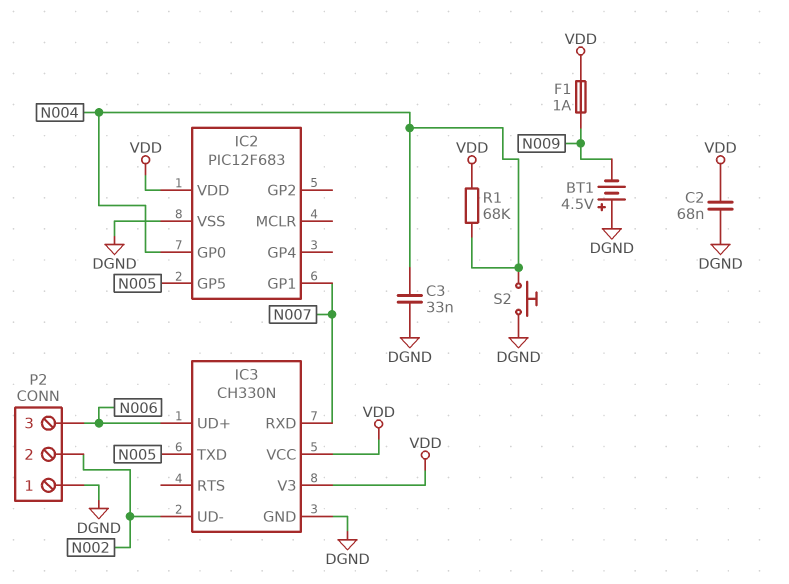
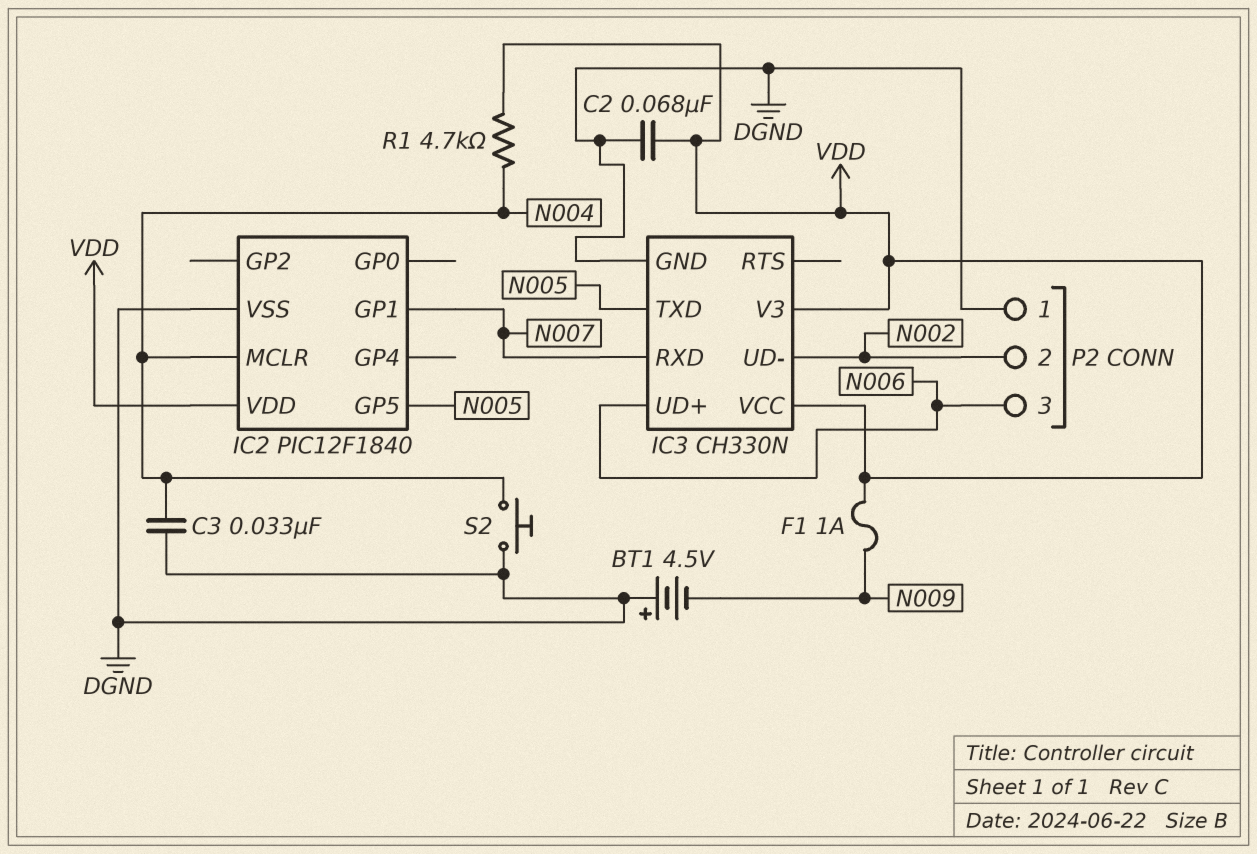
IC2: PIC12F683 -> PIC12F1840
IC2 pin GP0: N004 -> none
IC2 pin MCLR: none -> N004
R1: 68k (N004, VDD) -> 4.7k (N004, VDD)

